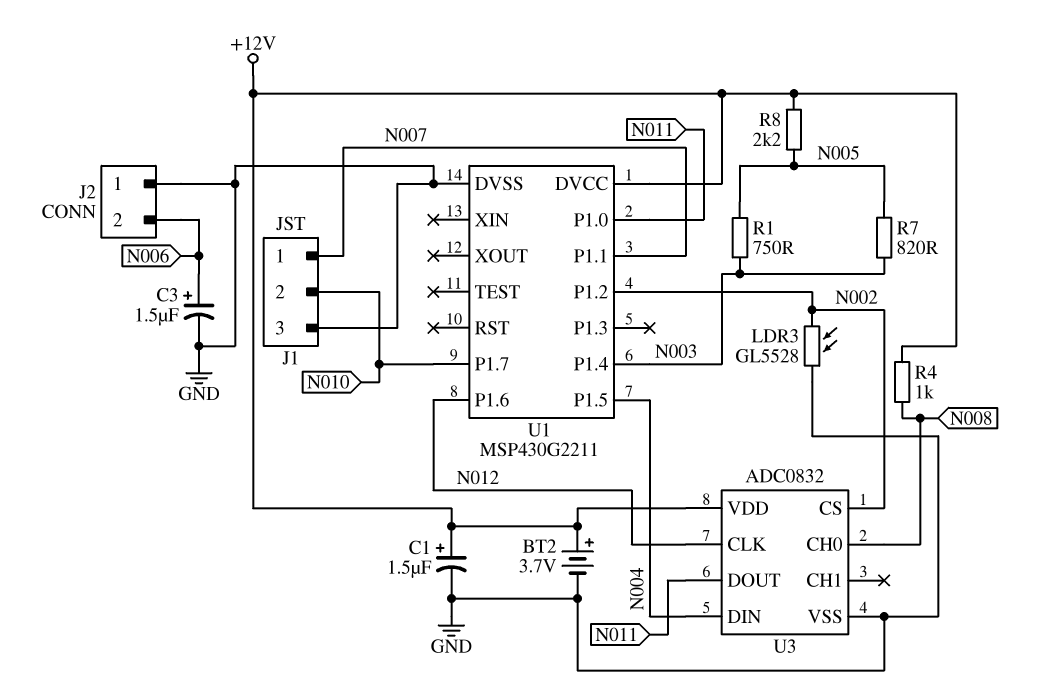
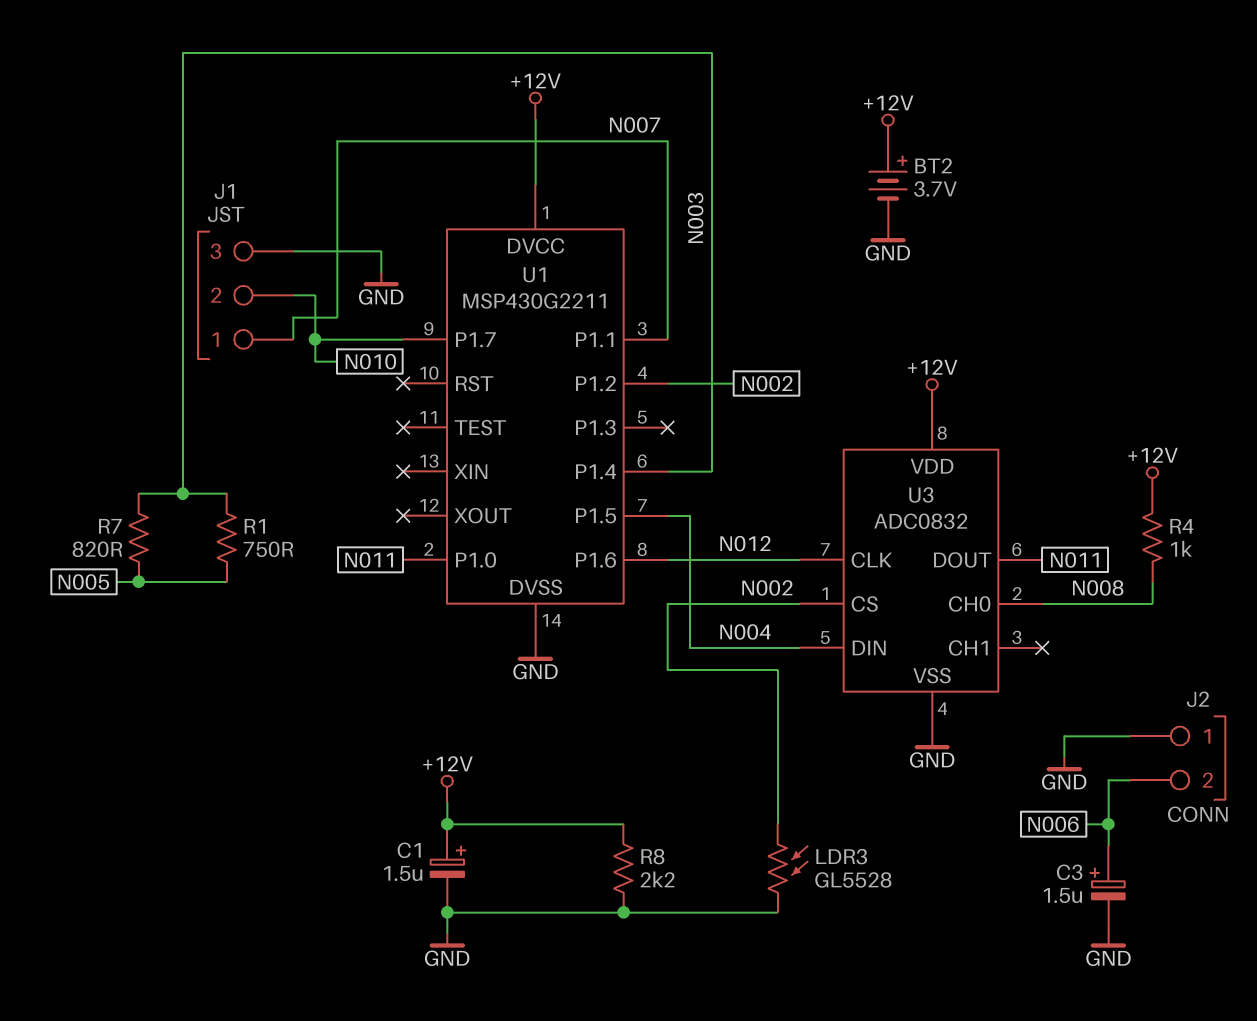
R8: 2.2k (+12V, N005) -> 2.2k (+12V, GND)

